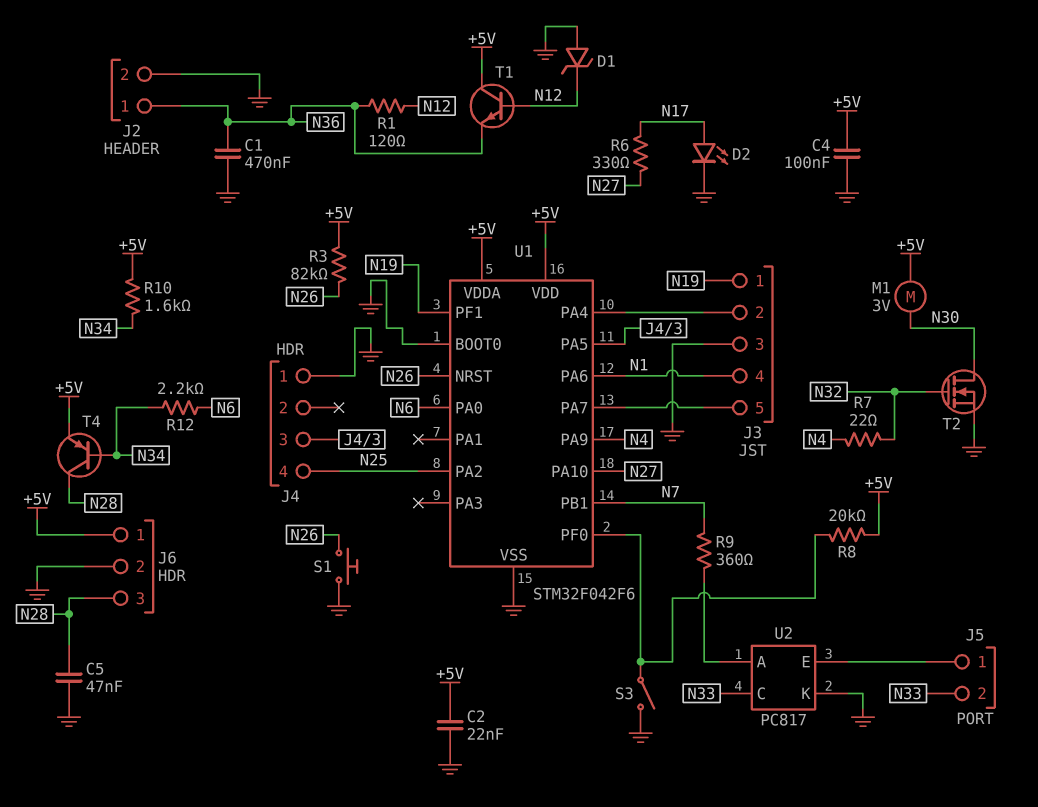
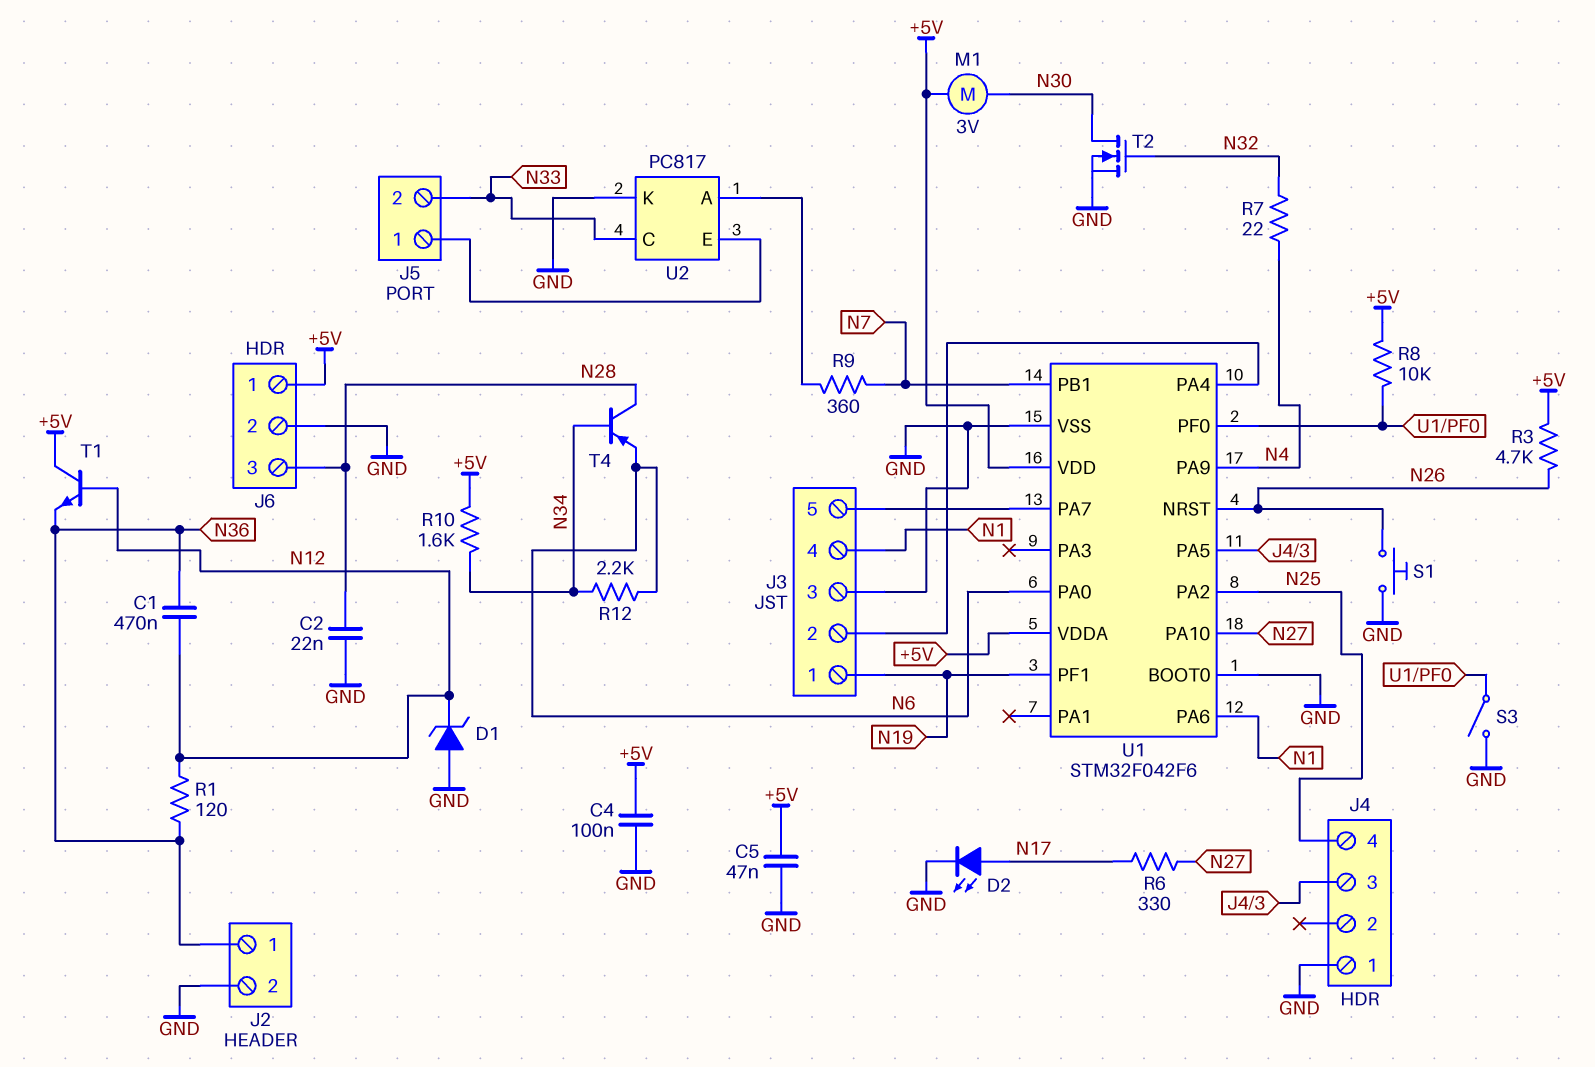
C1: 470nF (GND, N36) -> 470nF (N12, N36)
C2: 22nF (+5V, GND) -> 22nF (GND, N28)
C5: 47nF (GND, N28) -> 47nF (+5V, GND)
R3: 82k (+5V, N26) -> 4.7k (+5V, N26)
R8: 20k (+5V, U1/PF0) -> 10k (+5V, U1/PF0)
T4: PNP (B N34, C N28, E +5V) -> PNP (B N34, C N28, E N6)

